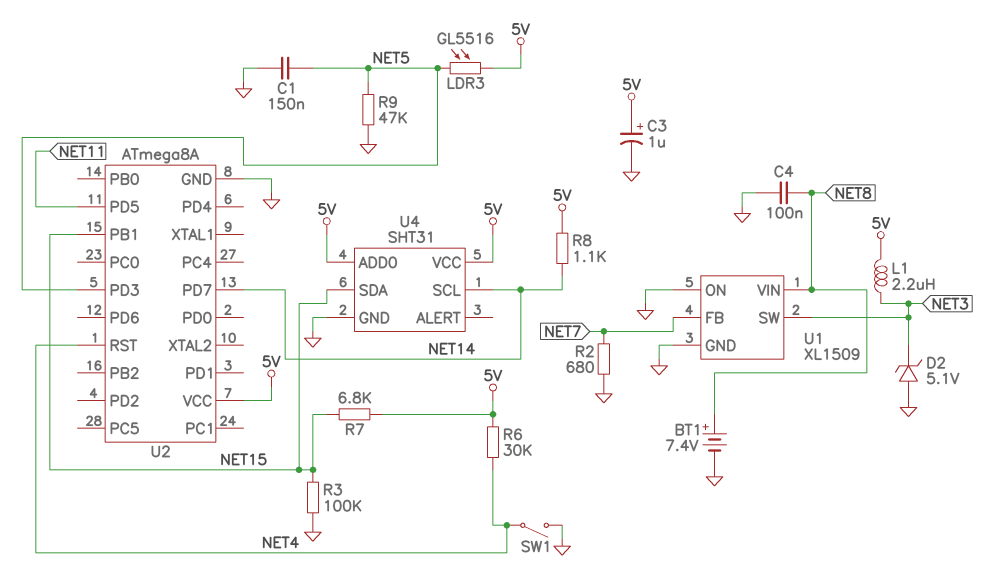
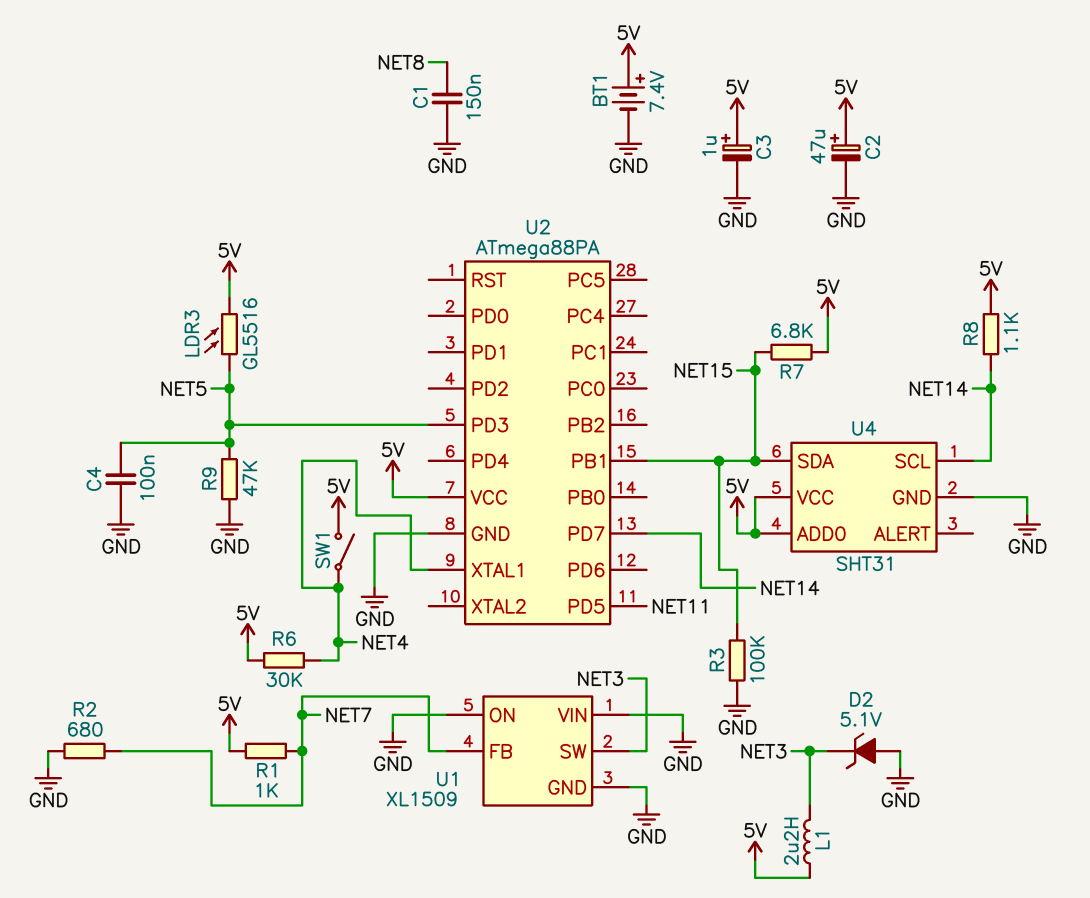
BT1: 7.4V (plus NET8, minus GND) -> 7.4V (plus 5V, minus GND)
C1: 150nF (GND, NET5) -> 150nF (GND, NET8)
C2: none -> 47uF (plus 5V, minus GND)
C4: 100nF (GND, NET8) -> 100nF (GND, NET5)
R1: none -> 1k (5V, NET7)
SW1: switch (GND, NET4) -> switch (5V, NET4)
U1 pin VIN: NET8 -> GND
U2: ATmega8A -> ATmega88PA
U2 pin RST: NET4 -> none
U2 pin XTAL1: none -> NET4

